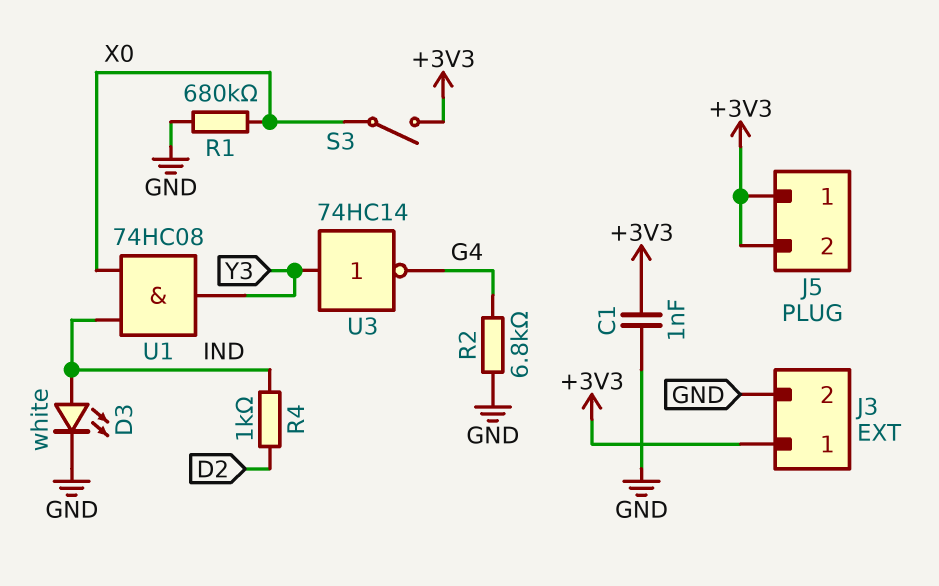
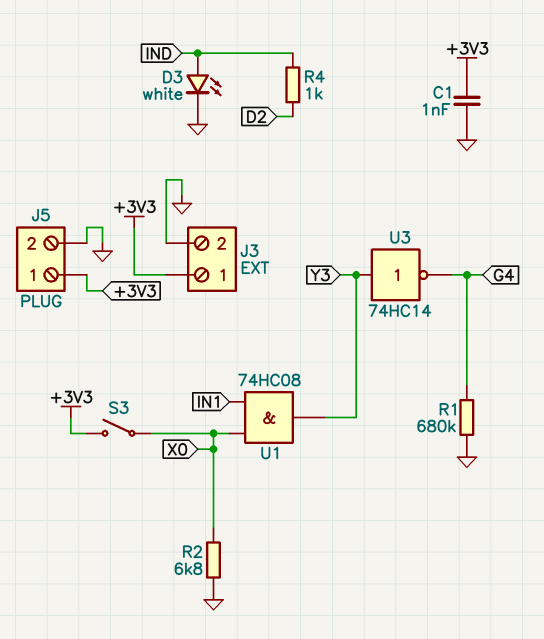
J5 pin 2: +3V3 -> GND
R1: 680k (GND, X0) -> 680k (G4, GND)
R2: 6.8k (G4, GND) -> 6.8k (GND, X0)
U1: AND 74HC08 (in IND, in X0, out Y3) -> AND 74HC08 (in IN1, in X0, out Y3)

